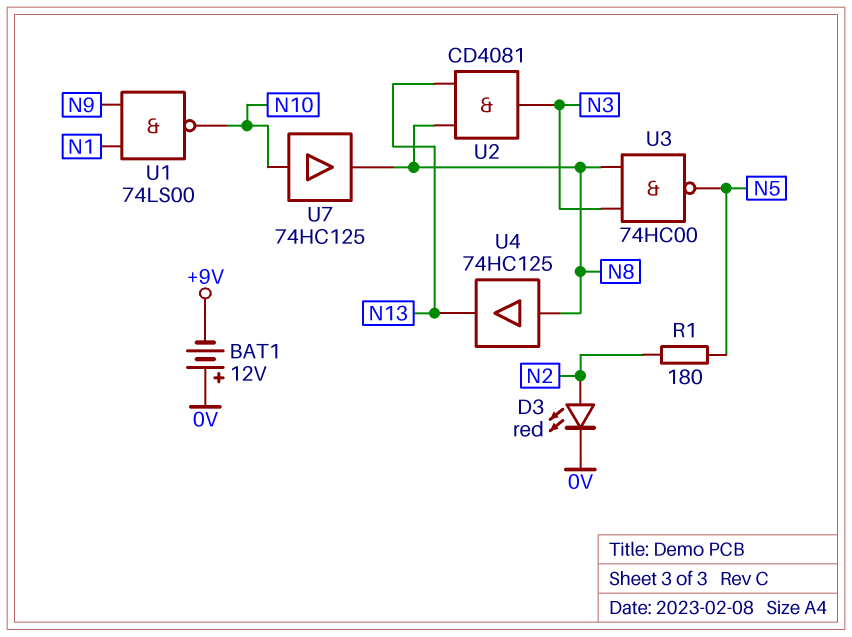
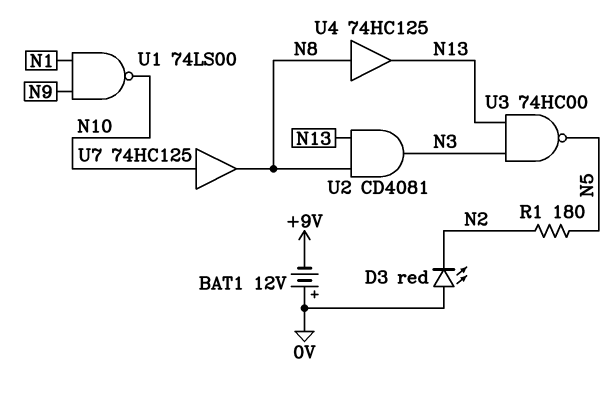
D3: LED red (A N2, K 0V) -> LED red (A 0V, K N2)
U3: NAND 74HC00 (in N3, in N8, out N5) -> NAND 74HC00 (in N3, in N13, out N5)

